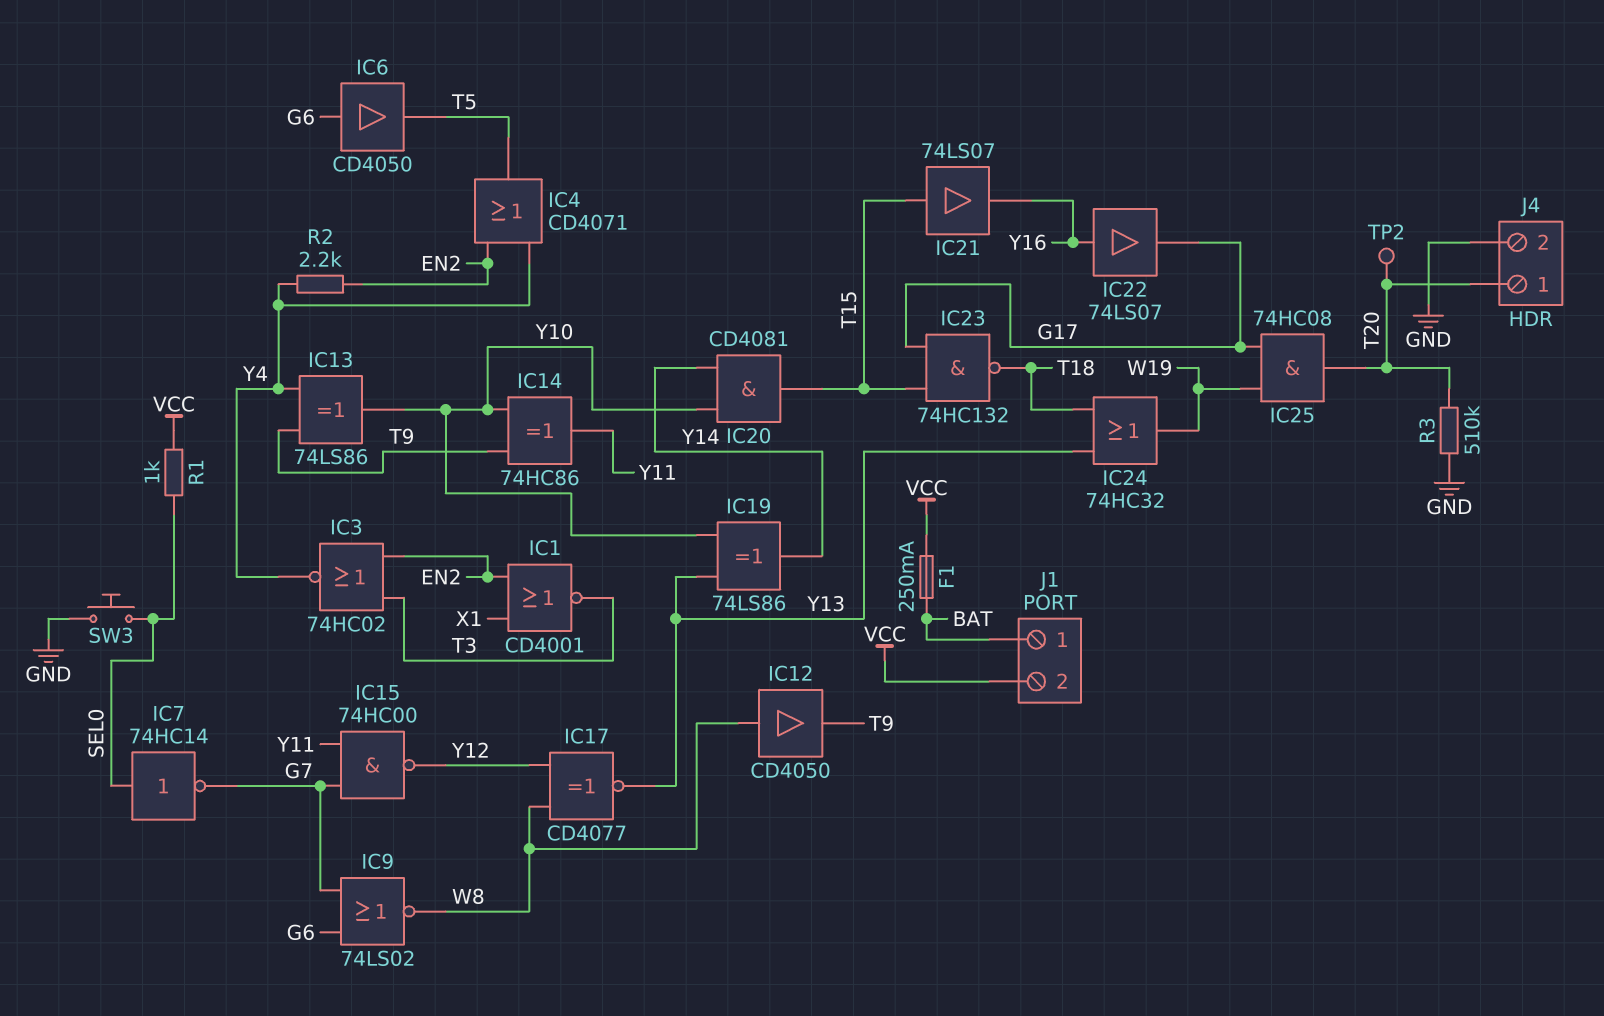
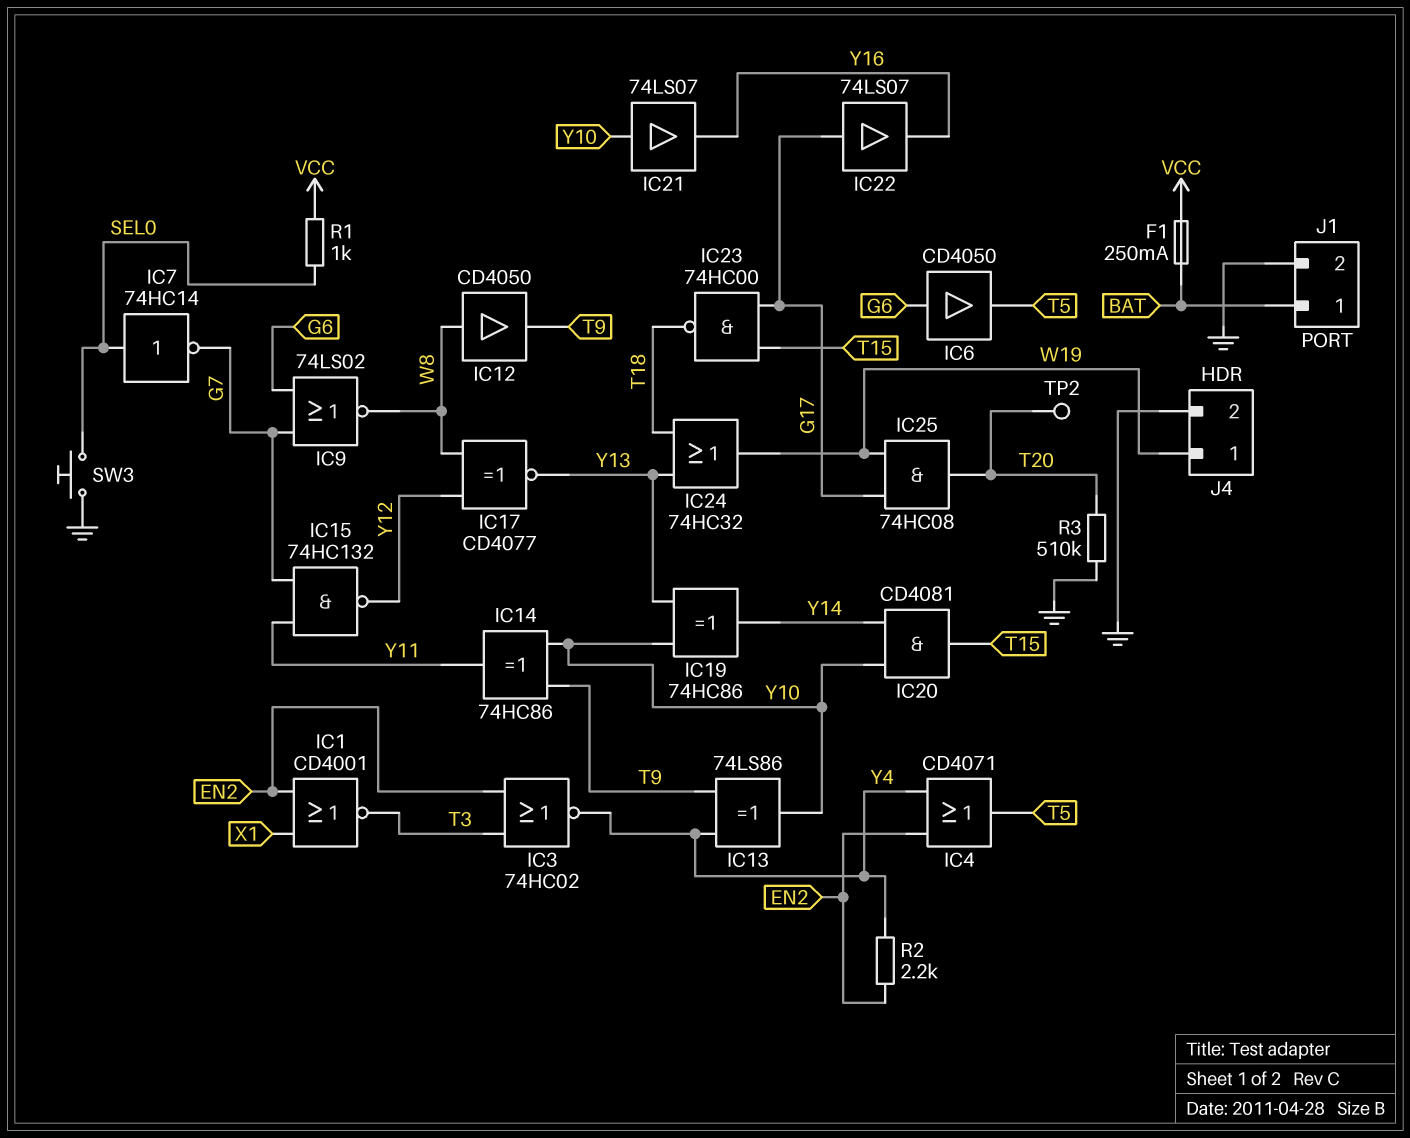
IC15: NAND 74HC00 (in G7, in Y11, out Y12) -> NAND 74HC132 (in G7, in Y11, out Y12)
IC19: XOR 74LS86 (in Y10, in Y13, out Y14) -> XOR 74HC86 (in Y10, in Y13, out Y14)
IC21: buffer 74LS07 (in T15, out Y16) -> buffer 74LS07 (in Y10, out Y16)
IC22: buffer 74LS07 (in Y16, out G17) -> buffer 74LS07 (in G17, out Y16)
IC23: NAND 74HC132 (in G17, in T15, out T18) -> NAND 74HC00 (in G17, in T15, out T18)
J1 pin 2: VCC -> GND
J4 pin 1: T20 -> W19

